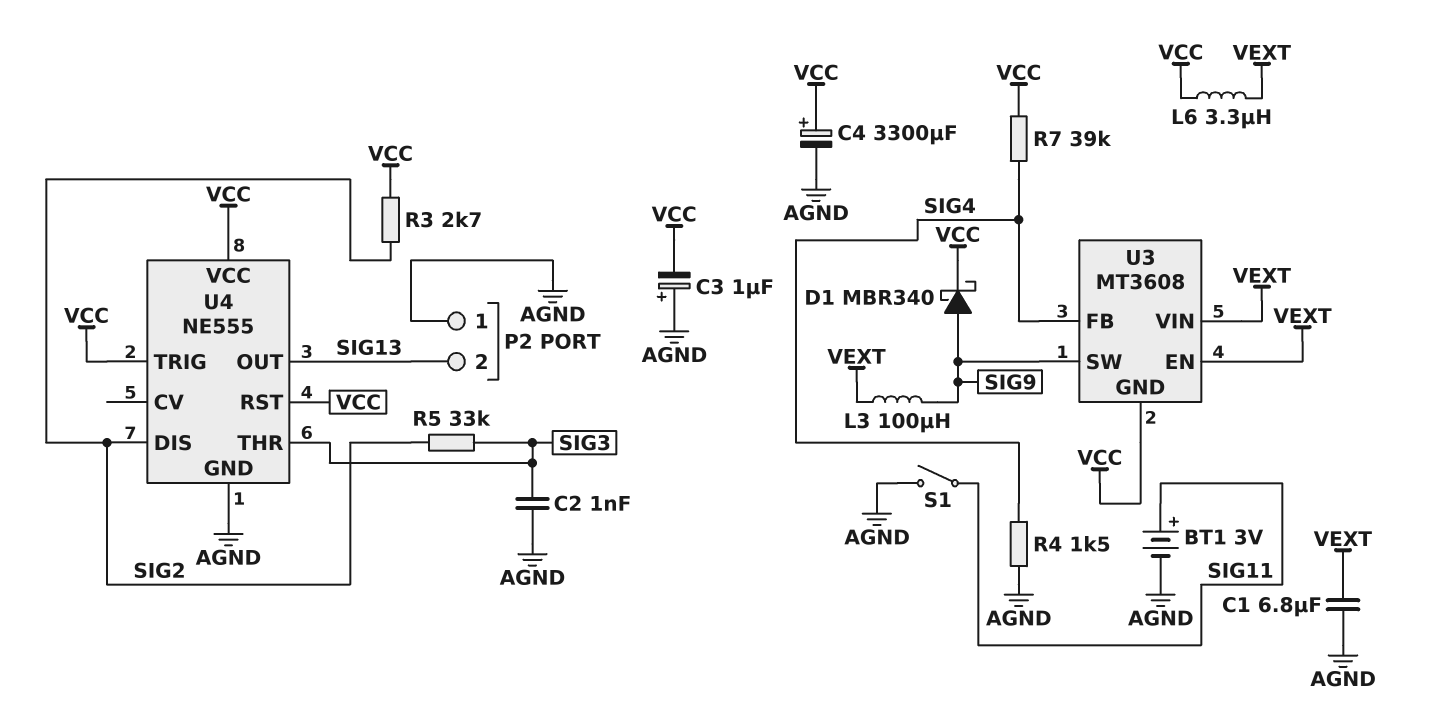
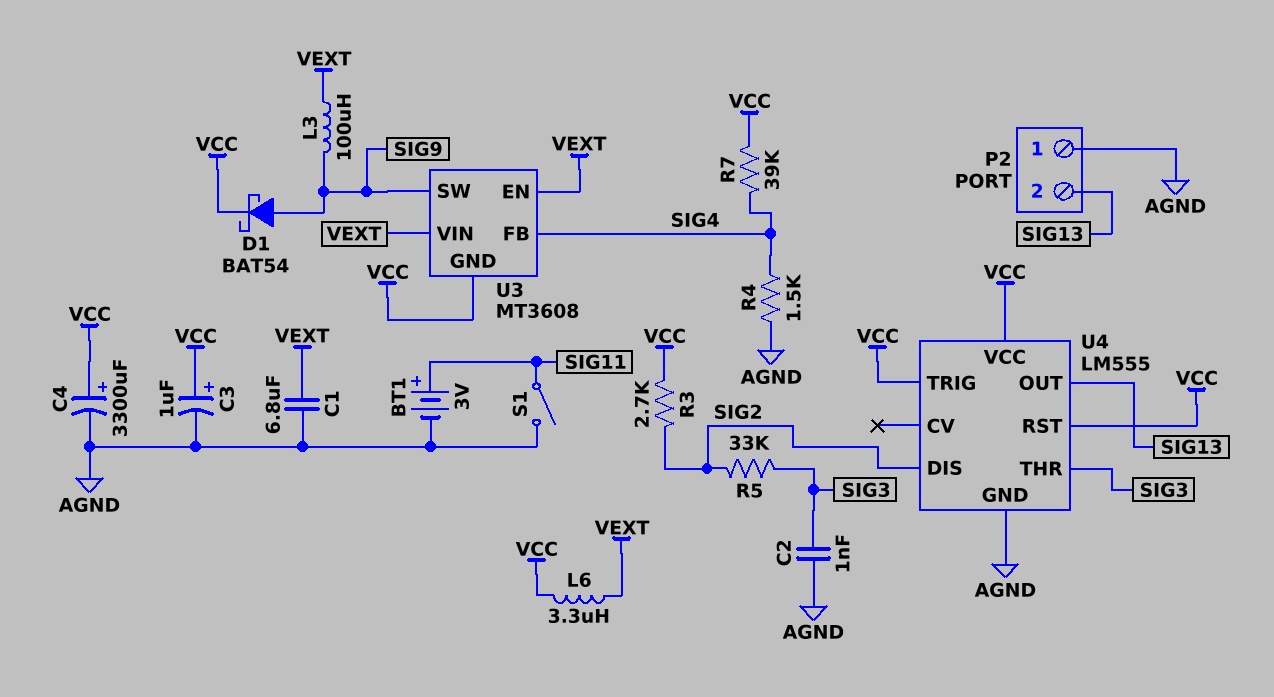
C3: 1uF (plus AGND, minus VCC) -> 1uF (plus VCC, minus AGND)
D1: schottky MBR340 (A SIG9, K VCC) -> schottky BAT54 (A SIG9, K VCC)
U4: NE555 -> LM555

